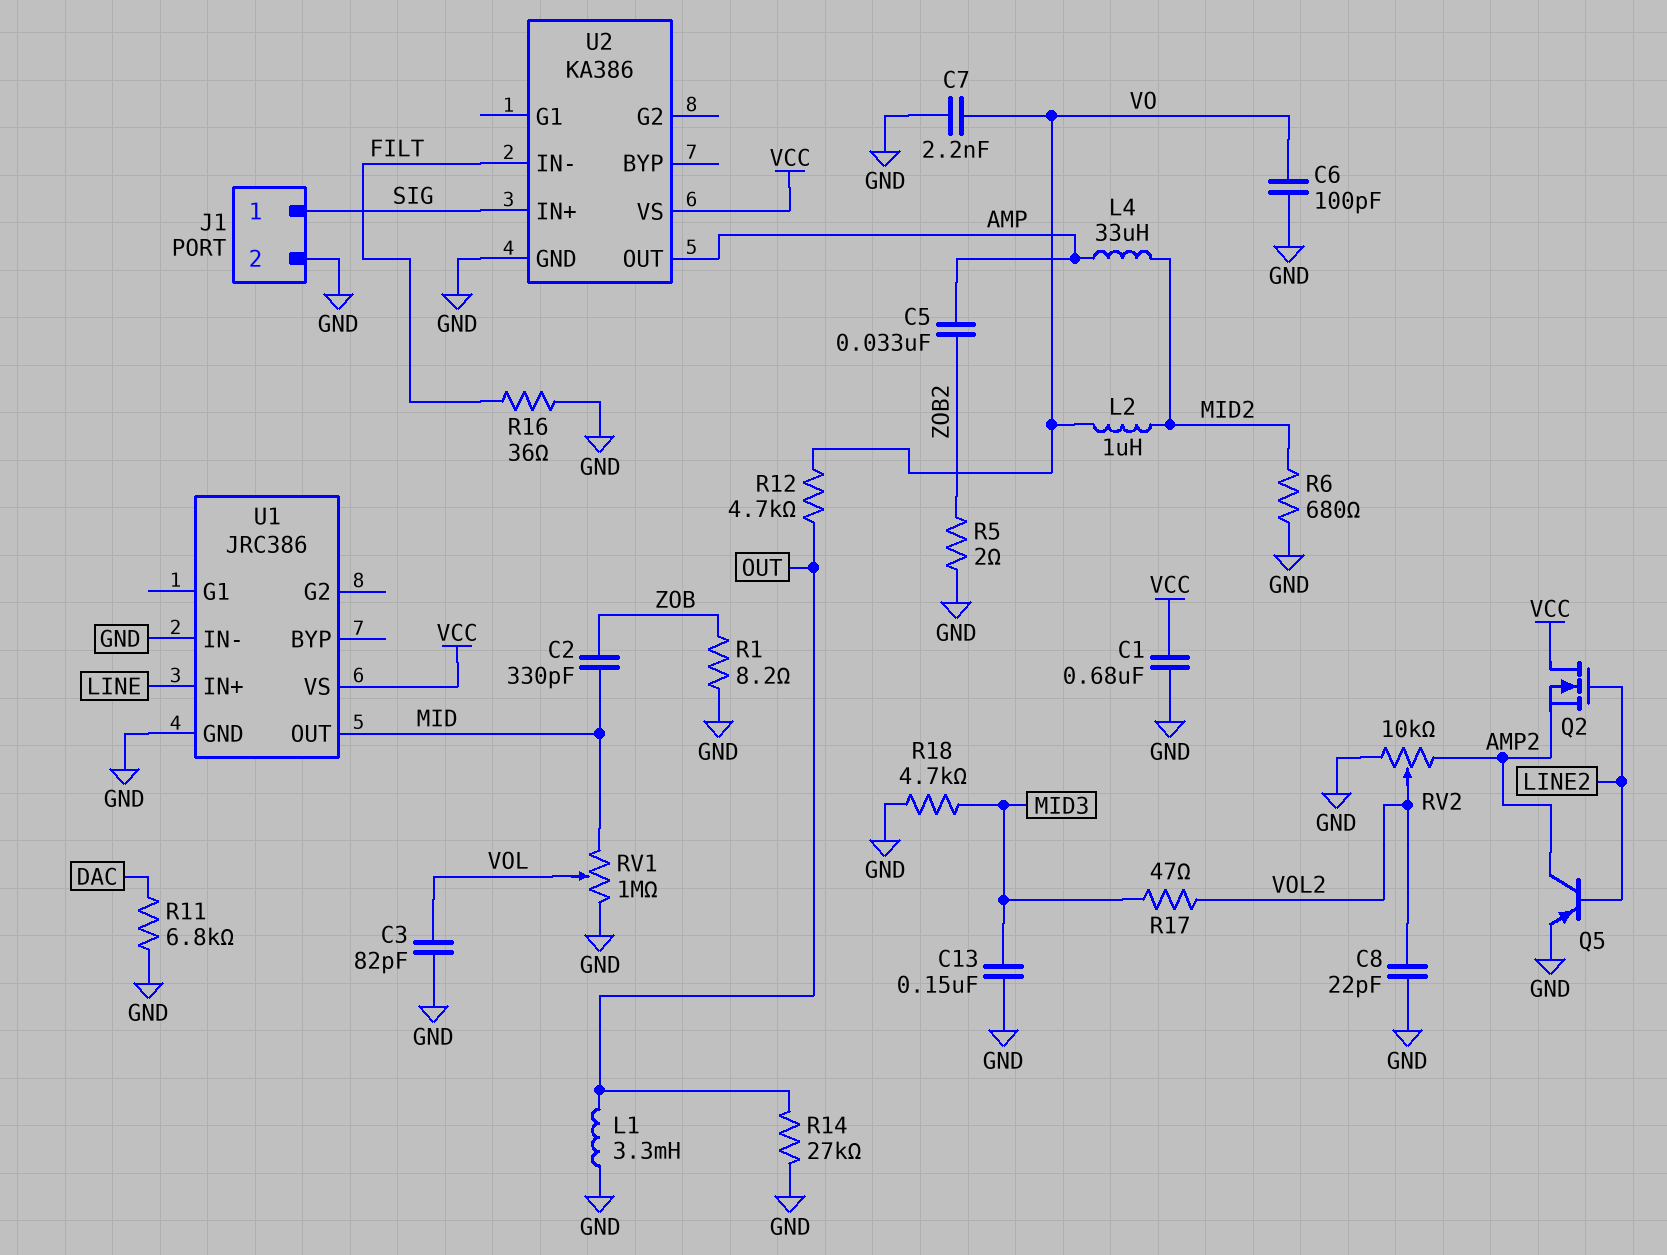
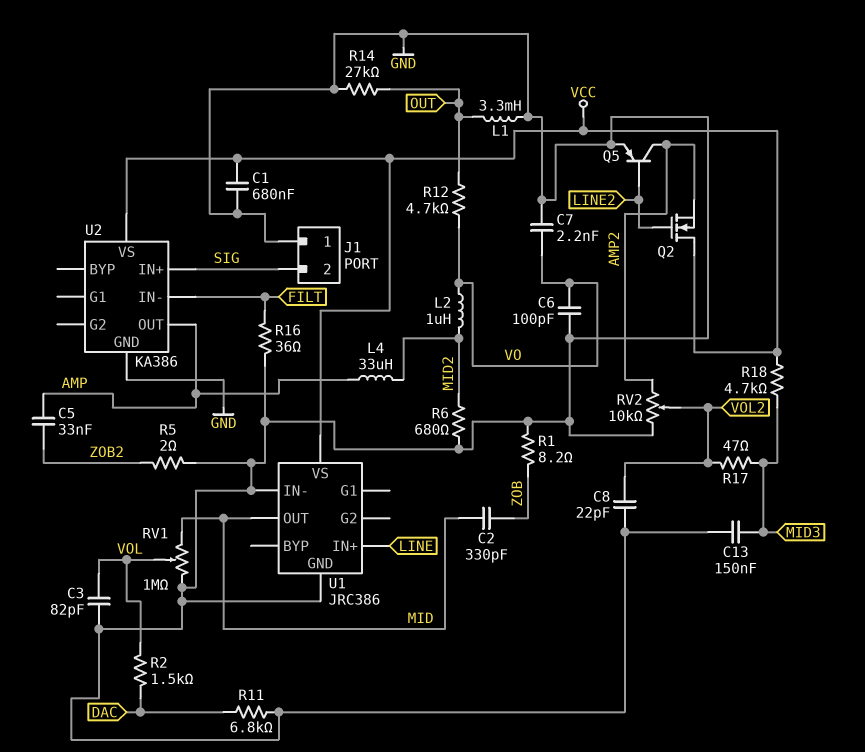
J1 pin 1: SIG -> GND
J1 pin 2: GND -> SIG
R2: none -> 1.5k (DAC, VOL)
R18: 4.7k (GND, MID3) -> 4.7k (MID3, VCC)

